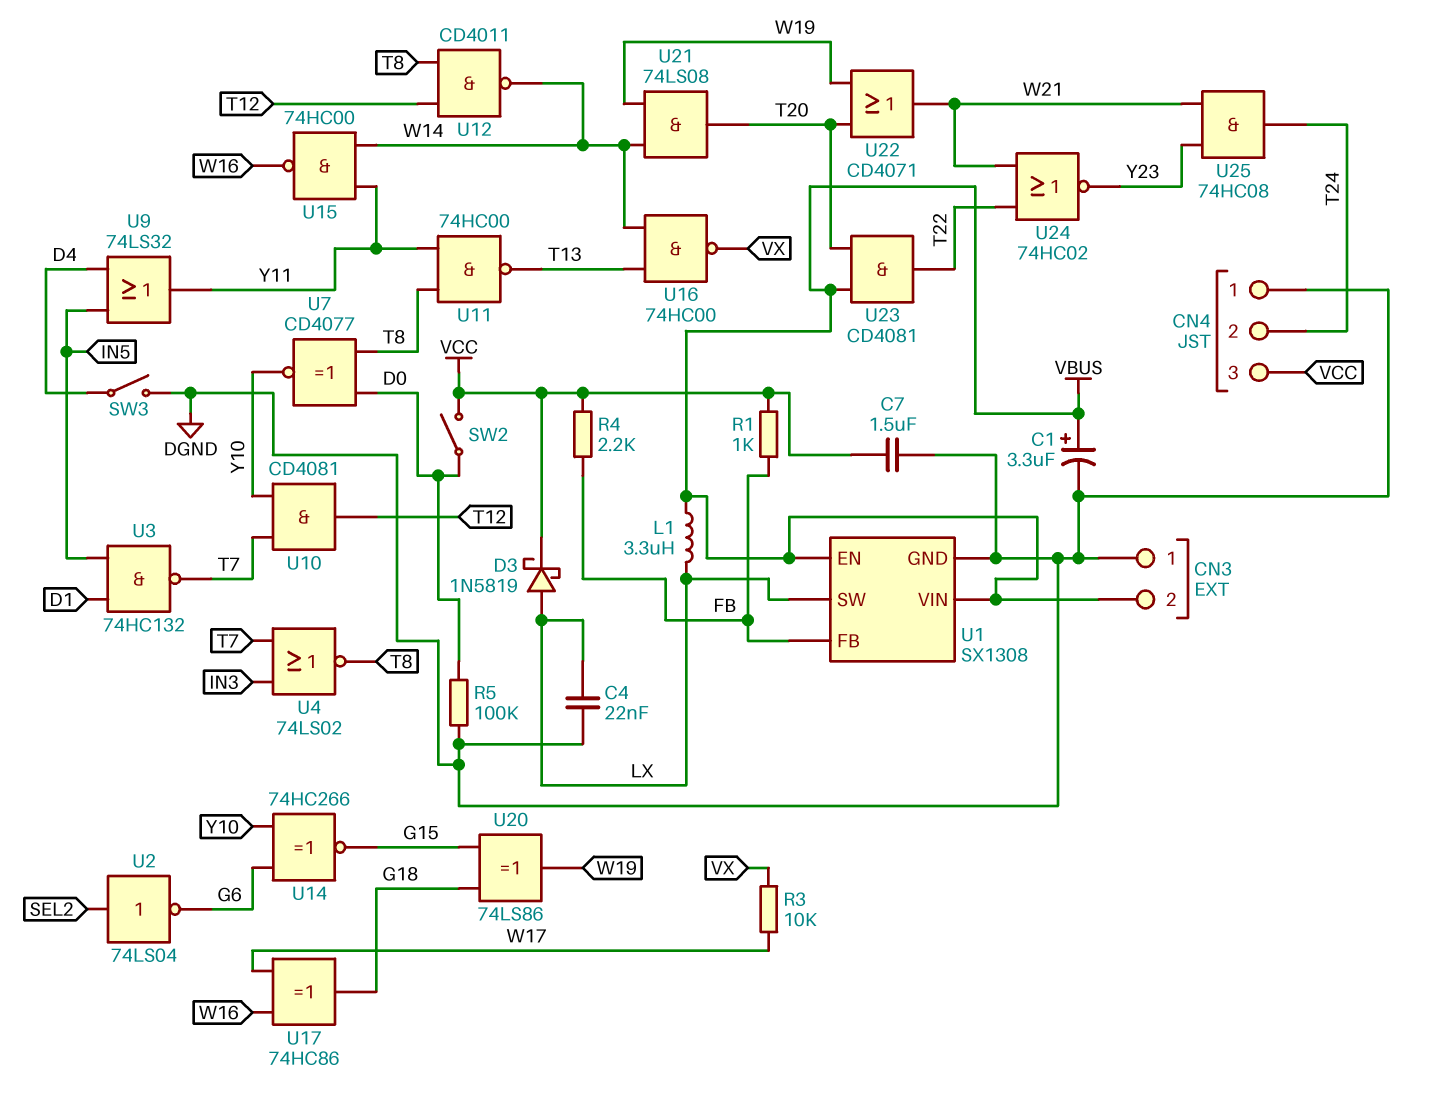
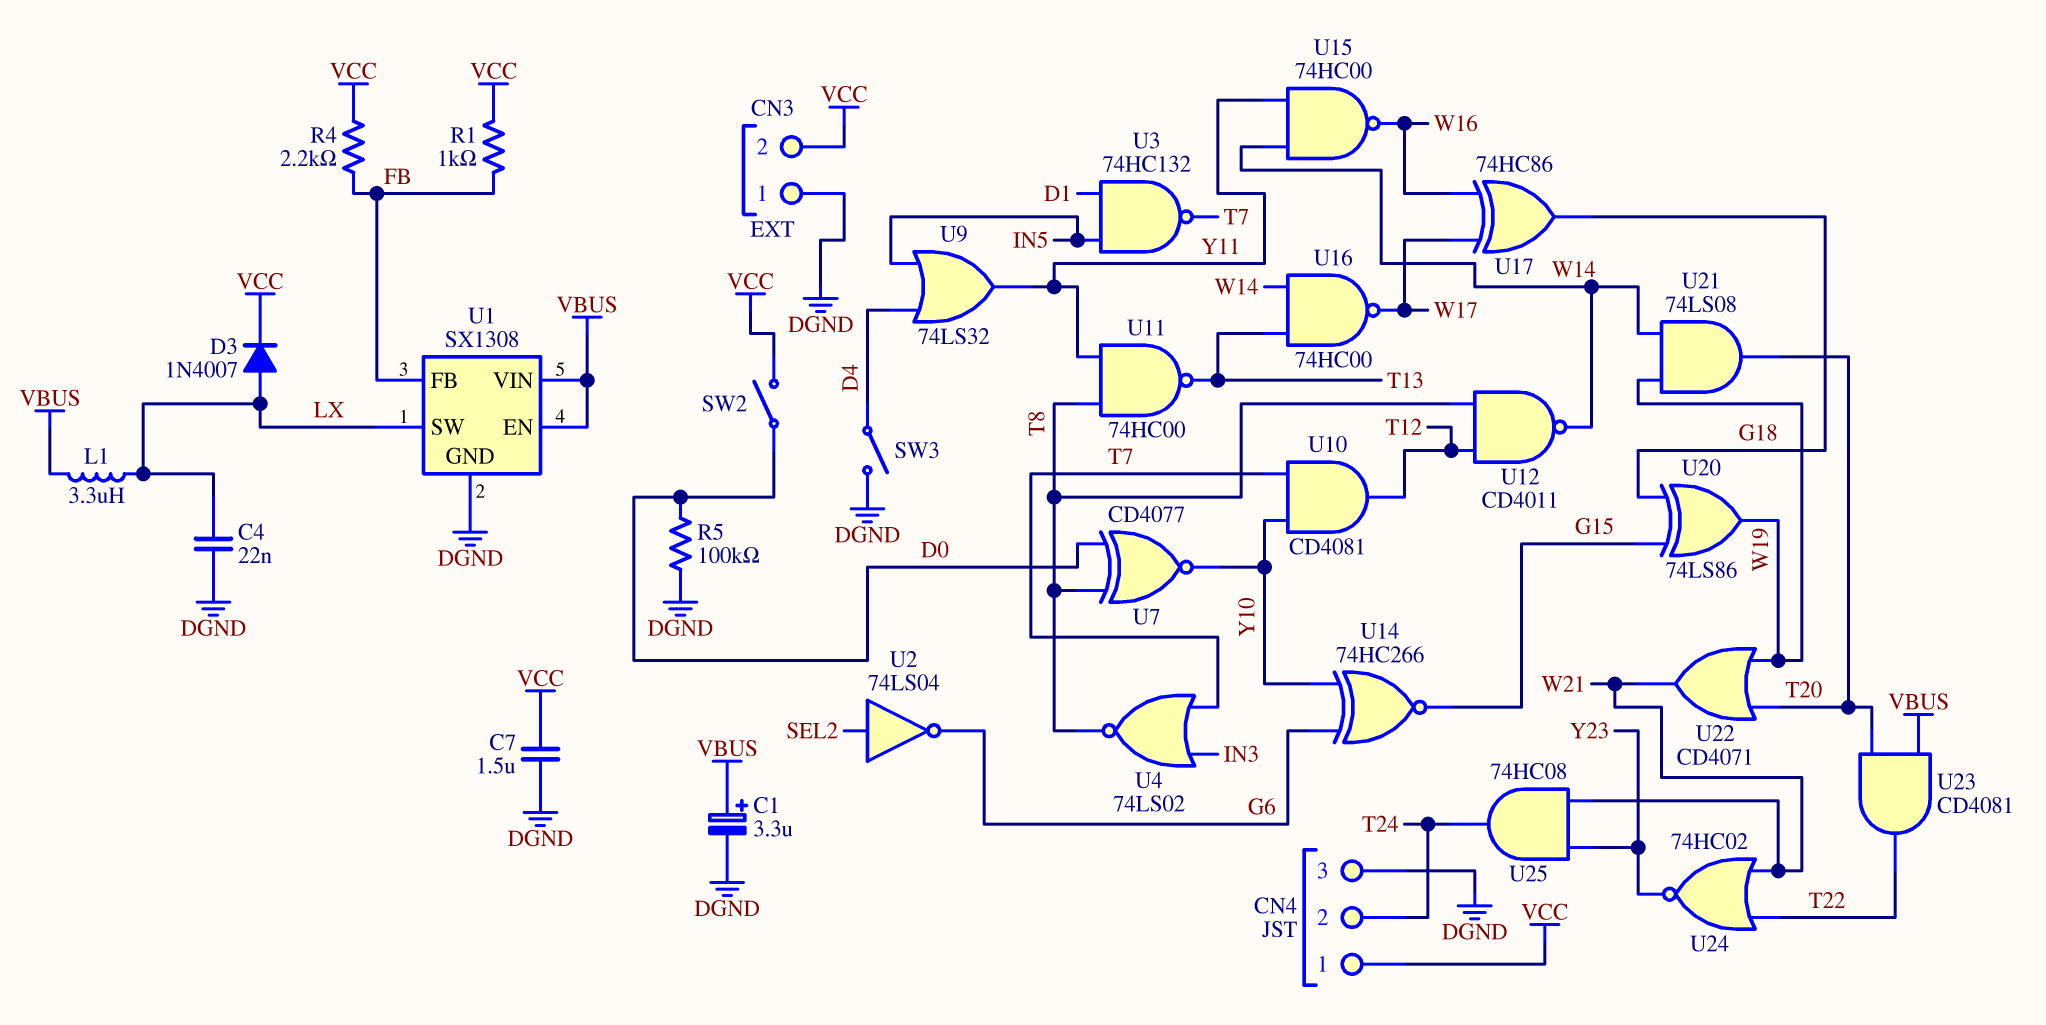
CN3 pin 2: VBUS -> VCC
CN4 pin 1: DGND -> VCC
CN4 pin 3: VCC -> DGND
D3: schottky 1N5819 (A LX, K VCC) -> diode 1N4007 (A LX, K VCC)
R3: 10k (VX, W17) -> none
U16: NAND 74HC00 (in T13, in W14, out VX) -> NAND 74HC00 (in T13, in W14, out W17)

